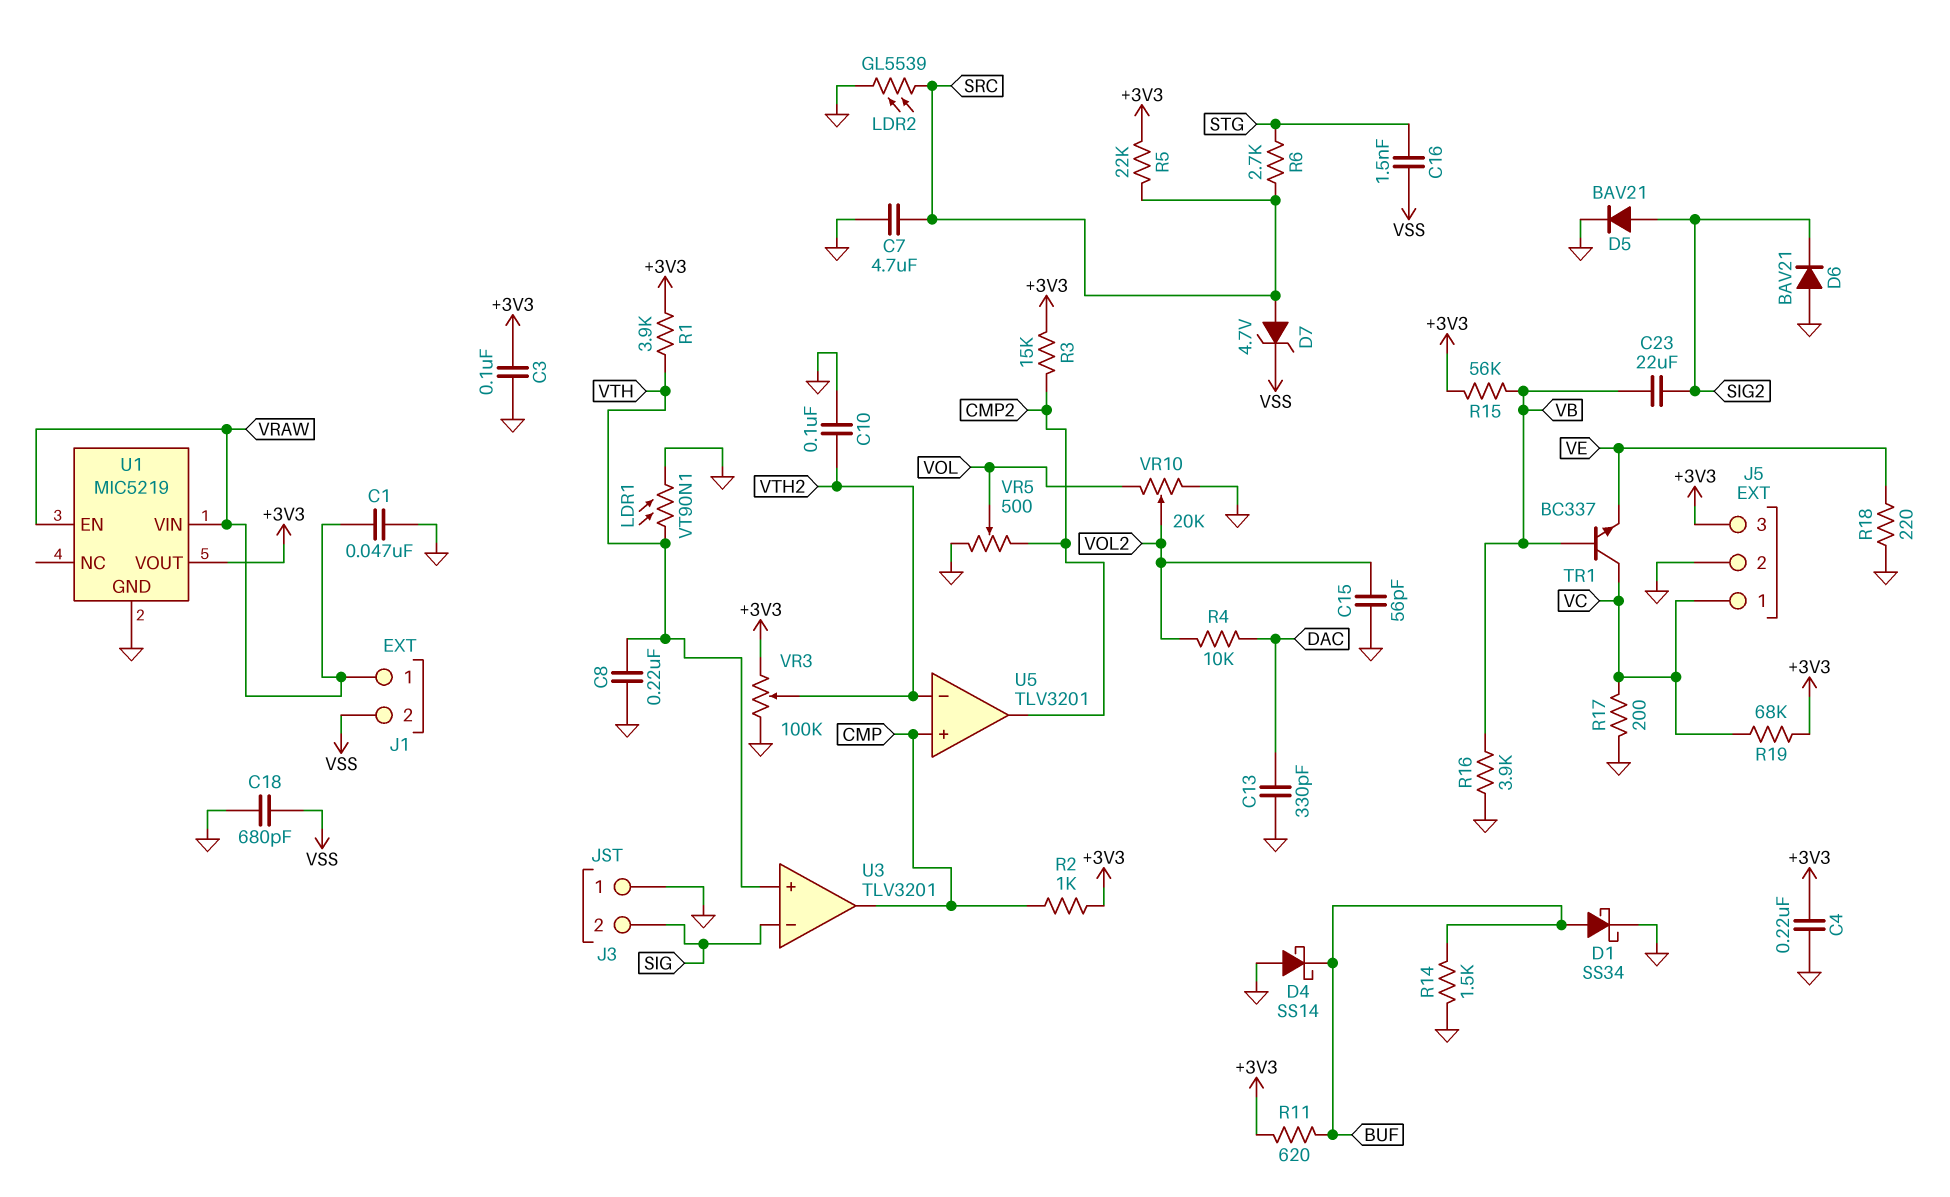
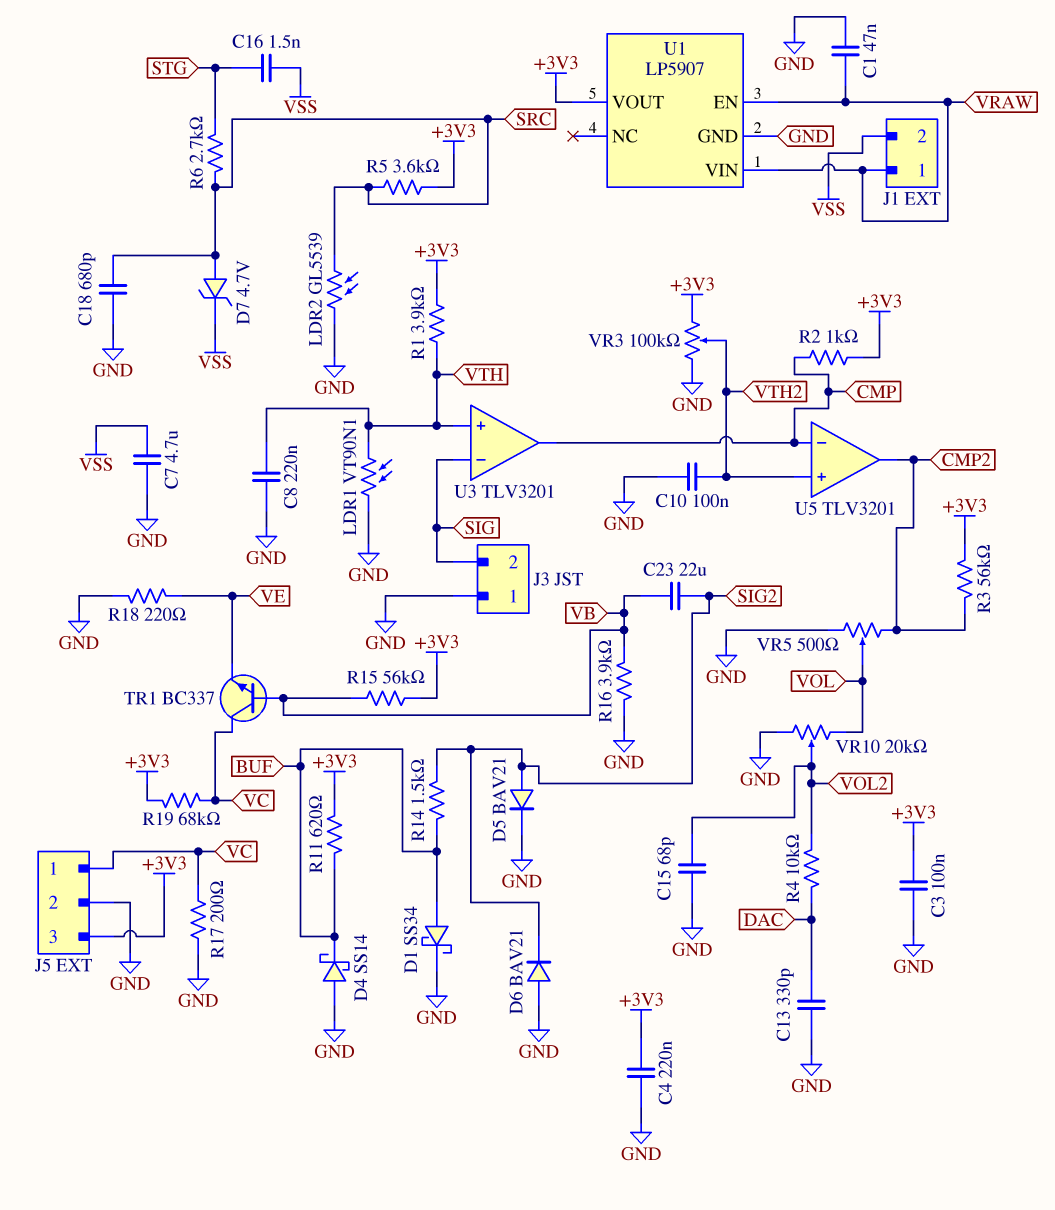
C7: 4.7uF (GND, SRC) -> 4.7uF (GND, VSS)
C15: 56pF (GND, VOL2) -> 68pF (GND, VOL2)
C18: 680pF (GND, VSS) -> 680pF (GND, SRC)
R3: 15k (+3V3, CMP2) -> 56k (+3V3, CMP2)
R5: 22k (+3V3, SRC) -> 3.6k (+3V3, SRC)
R14: 1.5k (BUF, GND) -> 1.5k (BUF, SIG2)
U1: MIC5219 -> LP5907
U5 pin in+: CMP -> VTH2
U5 pin in-: VTH2 -> CMP

